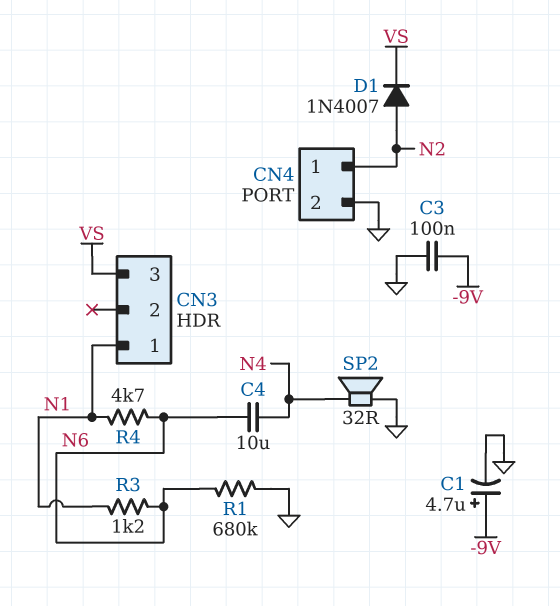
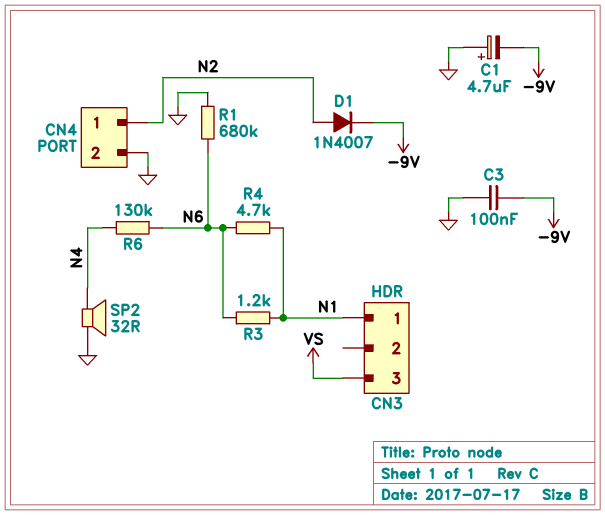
C1: 4.7uF (plus -9V, minus GND) -> 4.7uF (plus GND, minus -9V)
C4: 10uF (N4, N6) -> none
D1: diode 1N4007 (A N2, K VS) -> diode 1N4007 (A N2, K -9V)
R6: none -> 130k (N4, N6)

